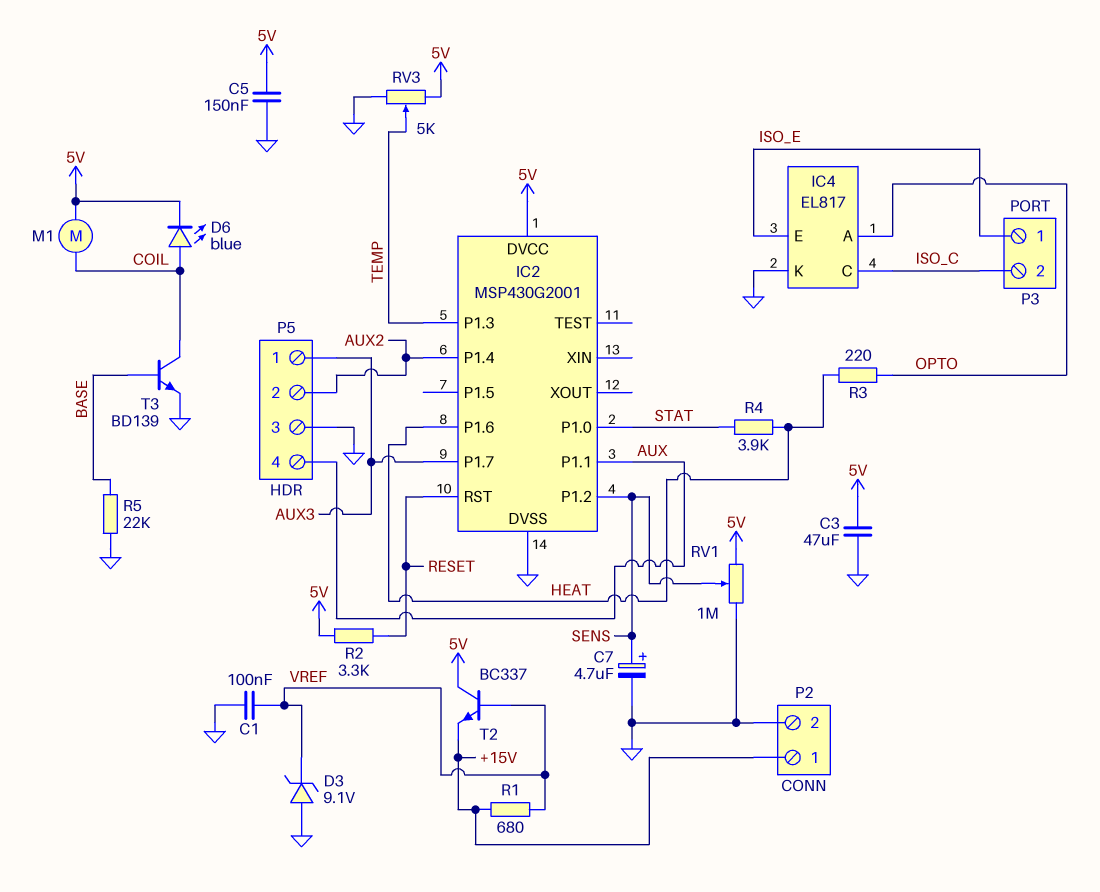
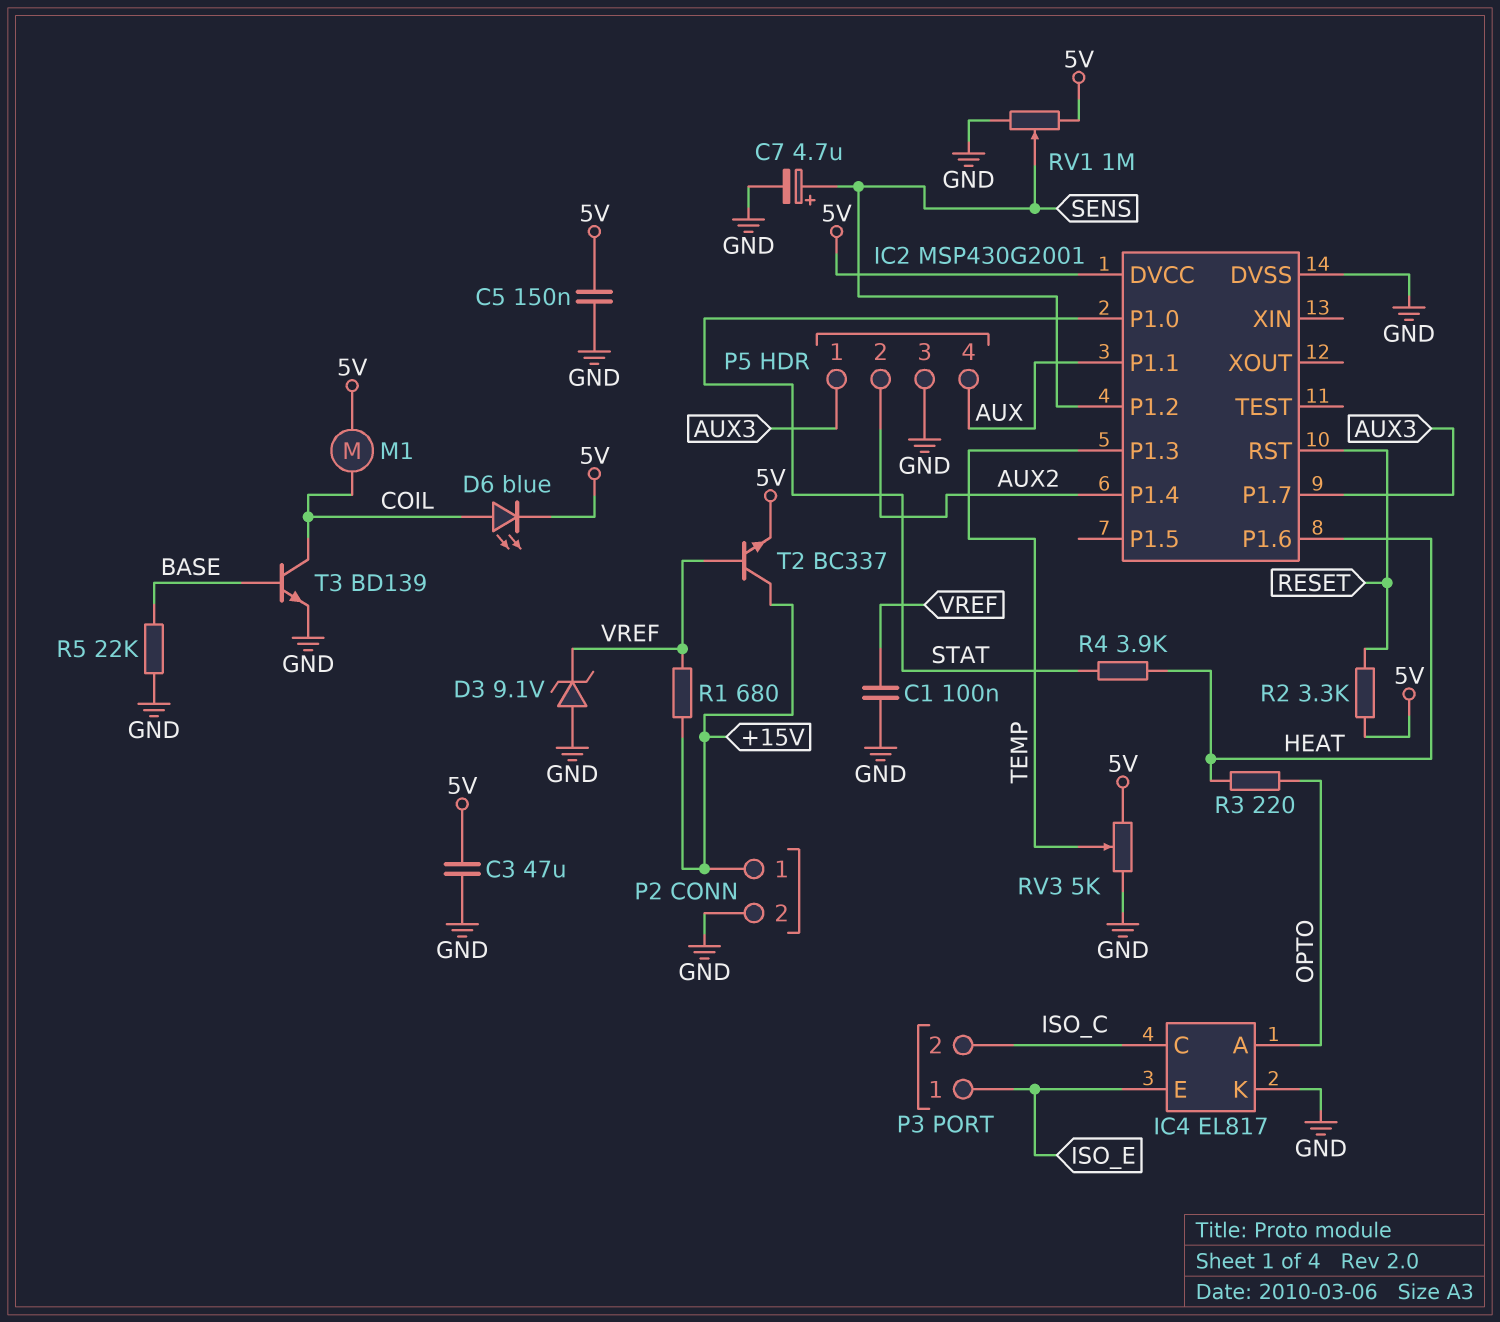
T2: NPN BC337 (B VREF, C 5V, E +15V) -> NPN BC337 (B VREF, C +15V, E 5V)

